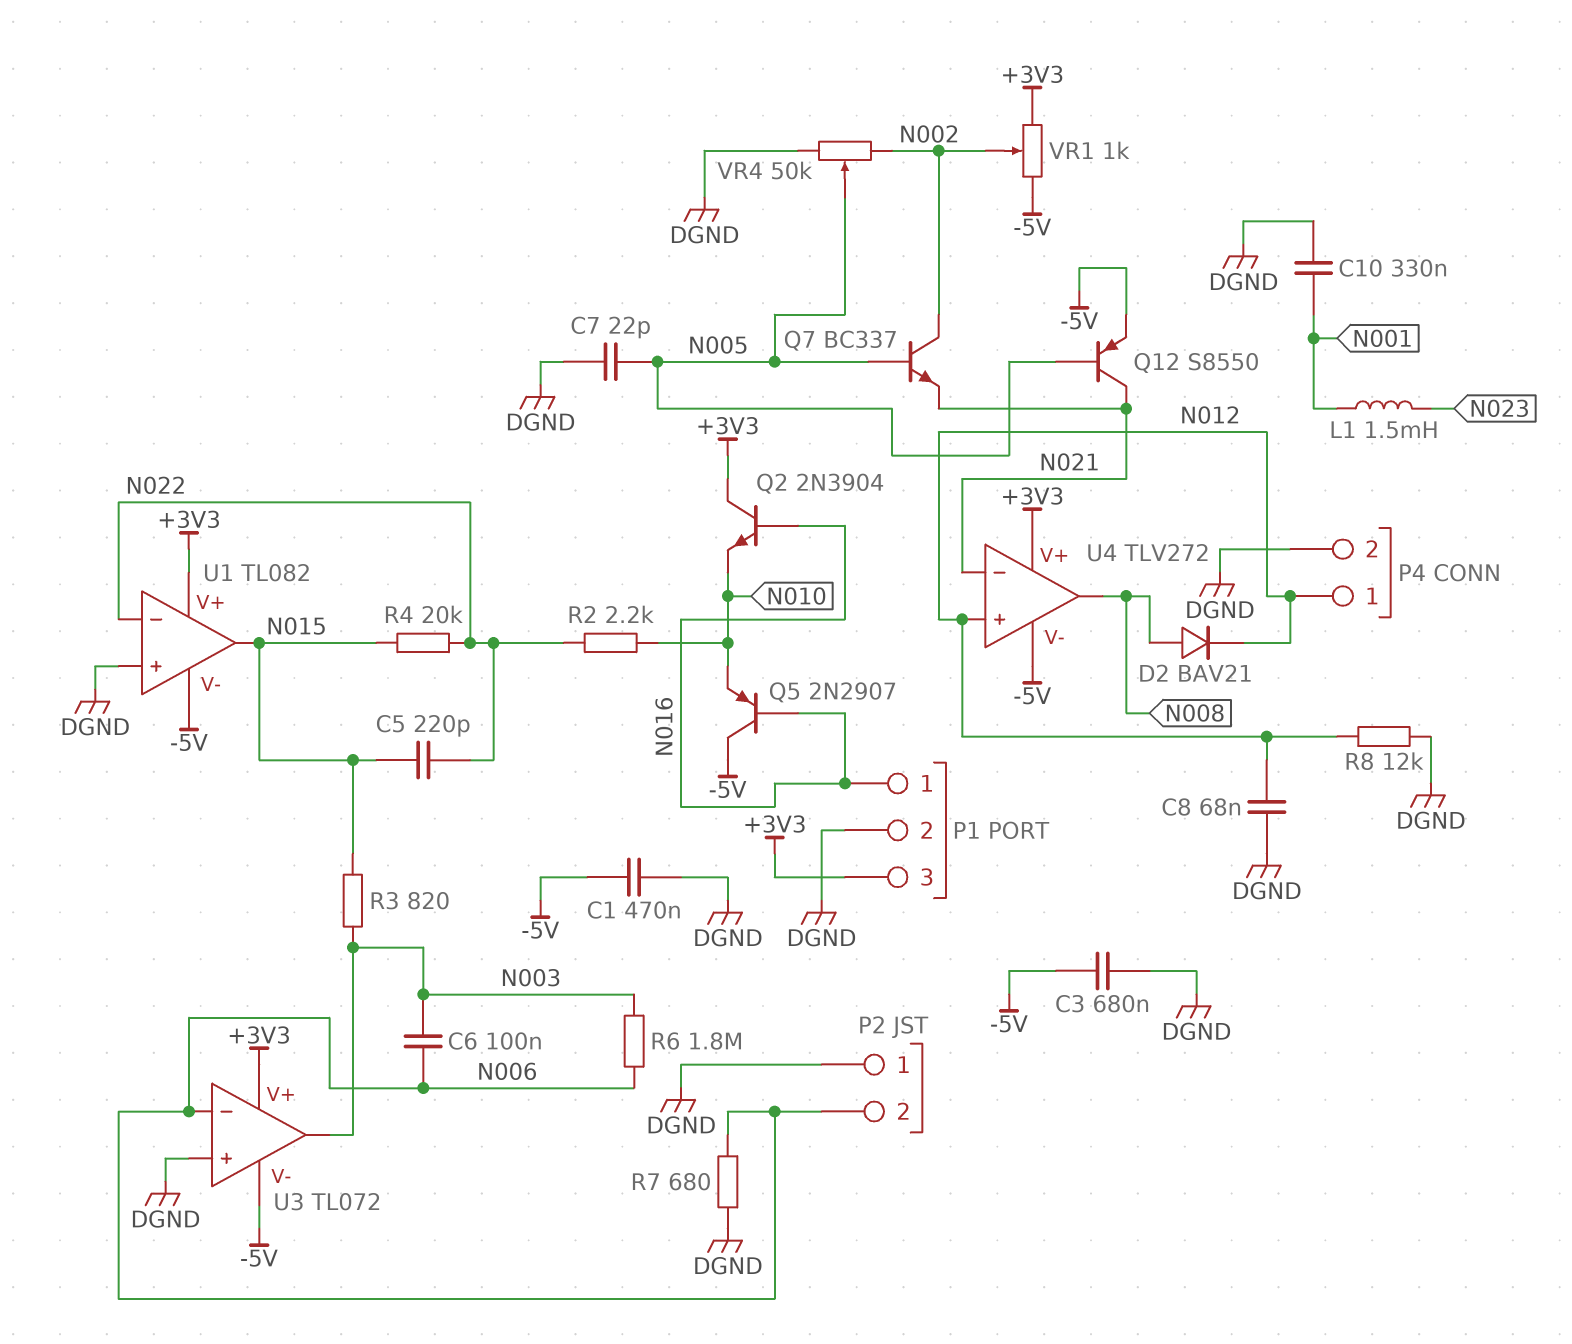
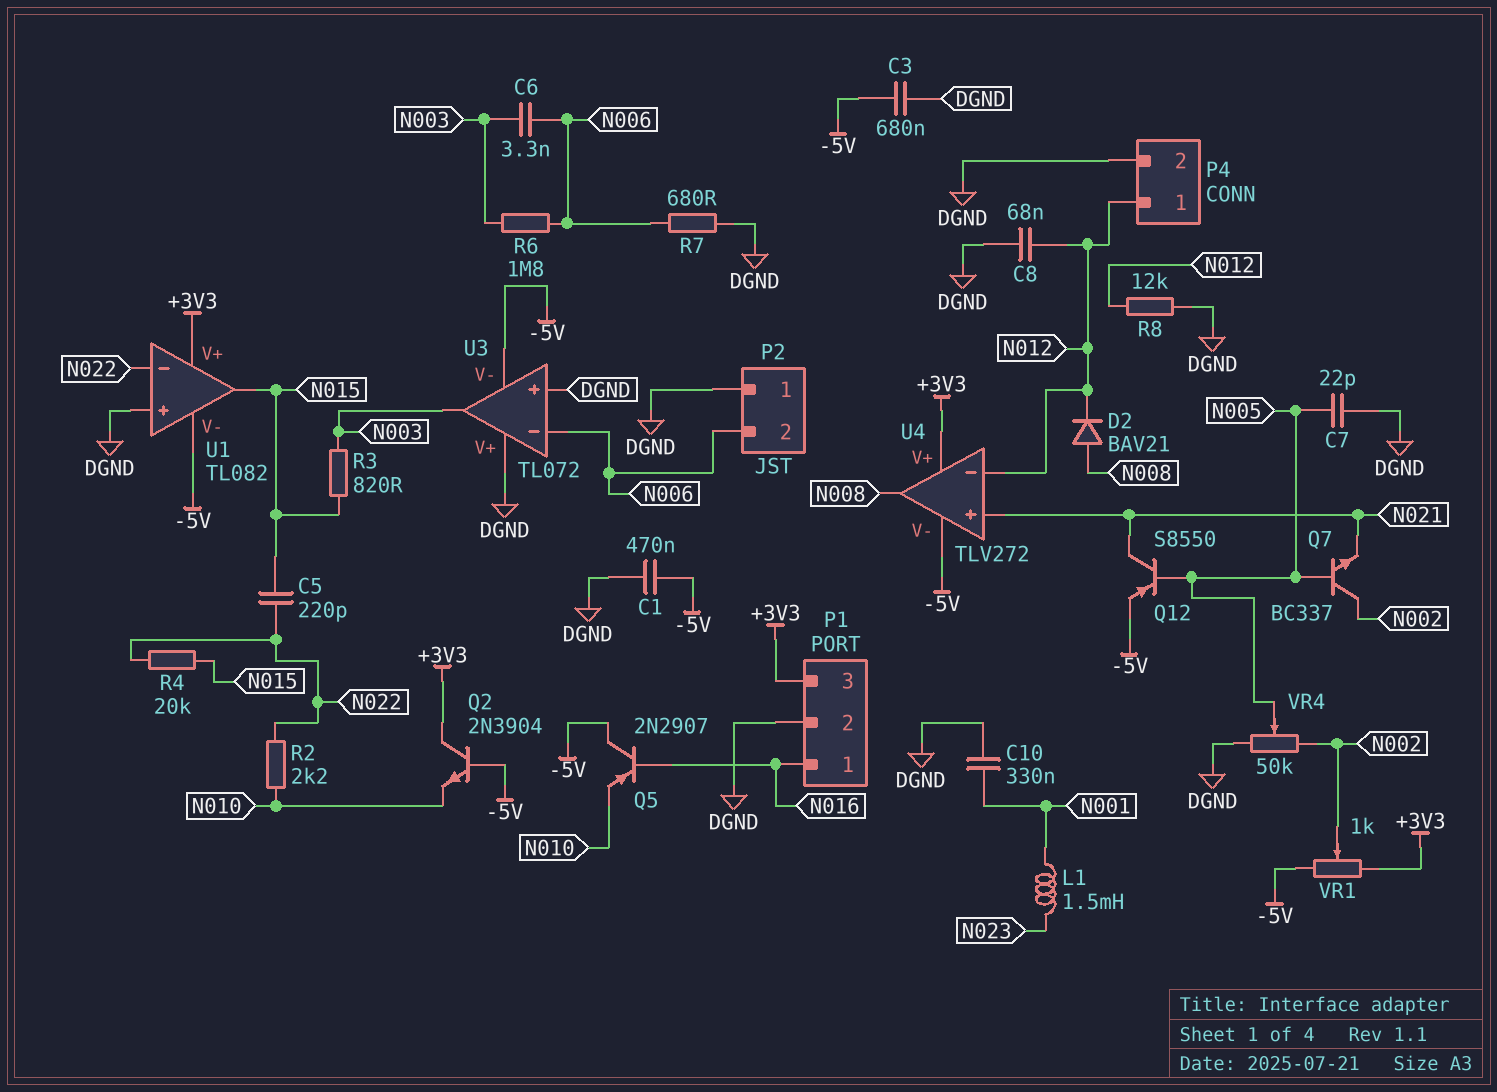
C6: 100nF (N003, N006) -> 3.3nF (N003, N006)
Q2: NPN 2N3904 (B N016, C +3V3, E N010) -> NPN 2N3904 (B -5V, C +3V3, E N010)
U3 pin V+: +3V3 -> DGND
U4 pin in+: N012 -> N021
U4 pin in-: N021 -> N012

